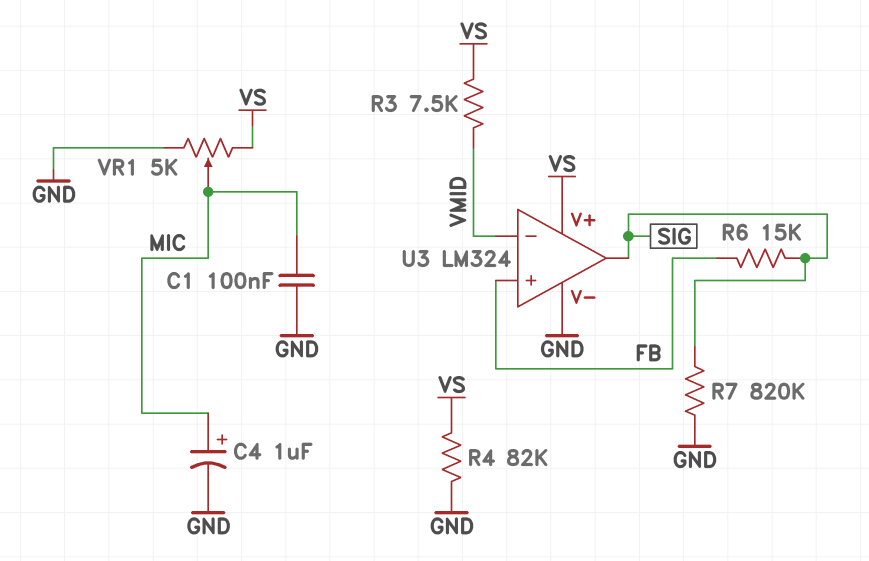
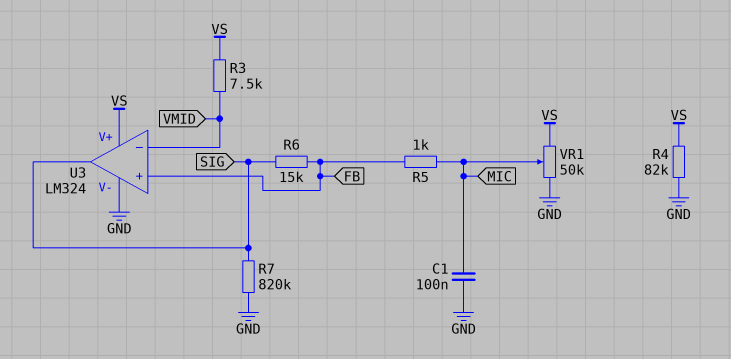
C4: 1uF (plus MIC, minus GND) -> none
R5: none -> 1k (FB, MIC)
VR1: 5k (GND, VS, wiper MIC) -> 50k (GND, VS, wiper MIC)

